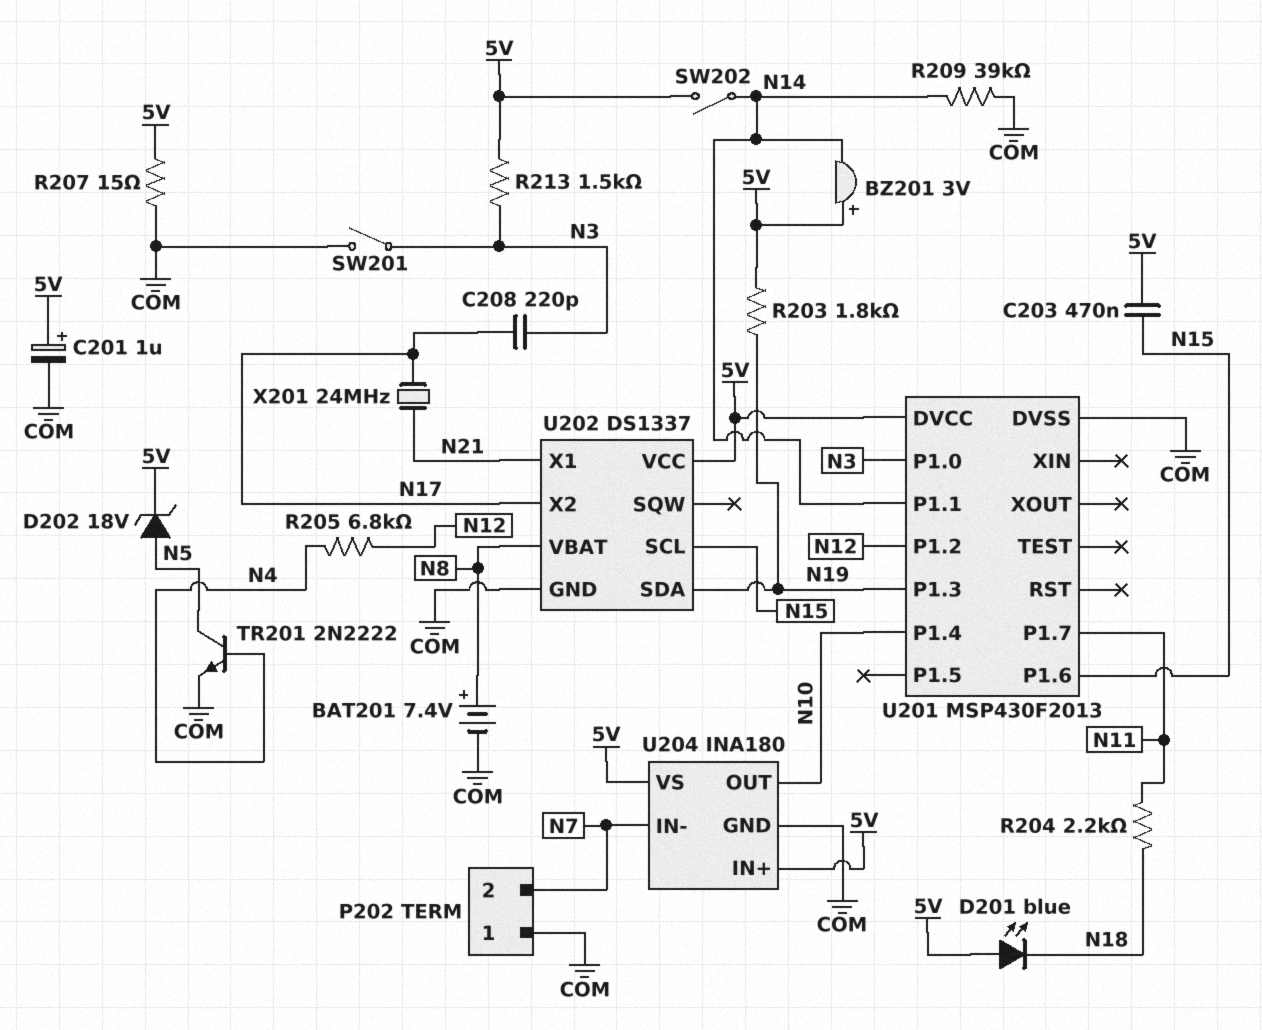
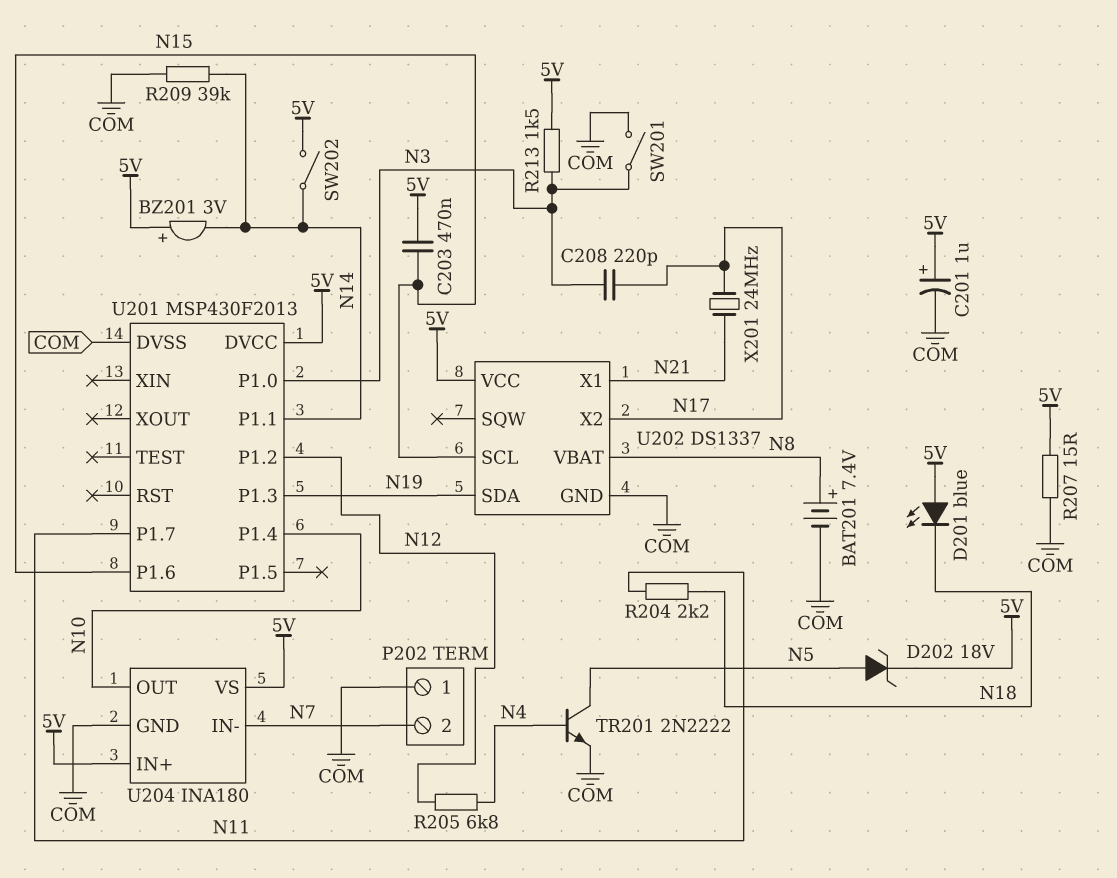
R203: 1.8k (5V, N19) -> none

